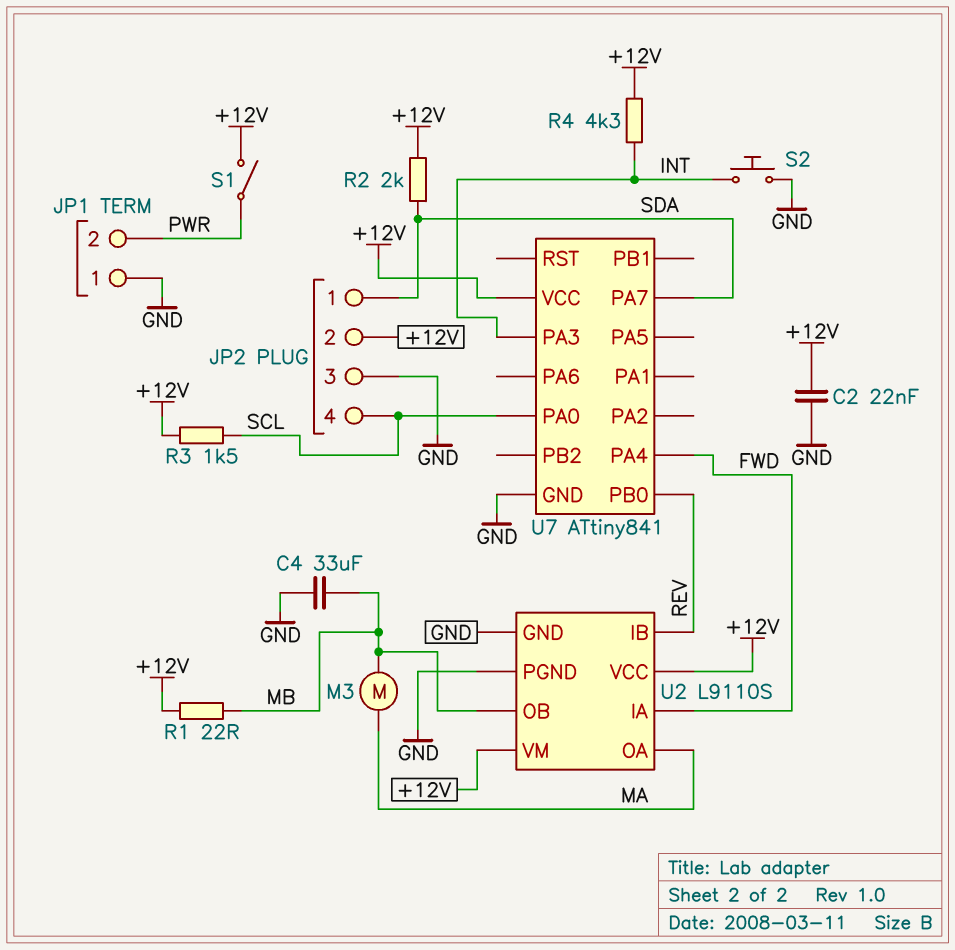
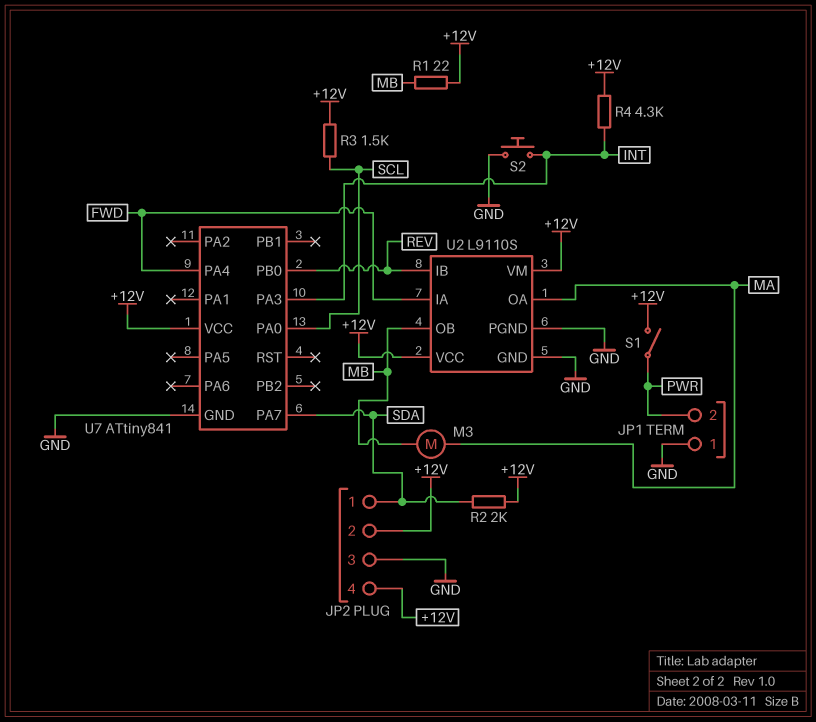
C2: 22nF (+12V, GND) -> none
C4: 33uF (GND, MB) -> none
JP2 pin 4: SCL -> +12V

